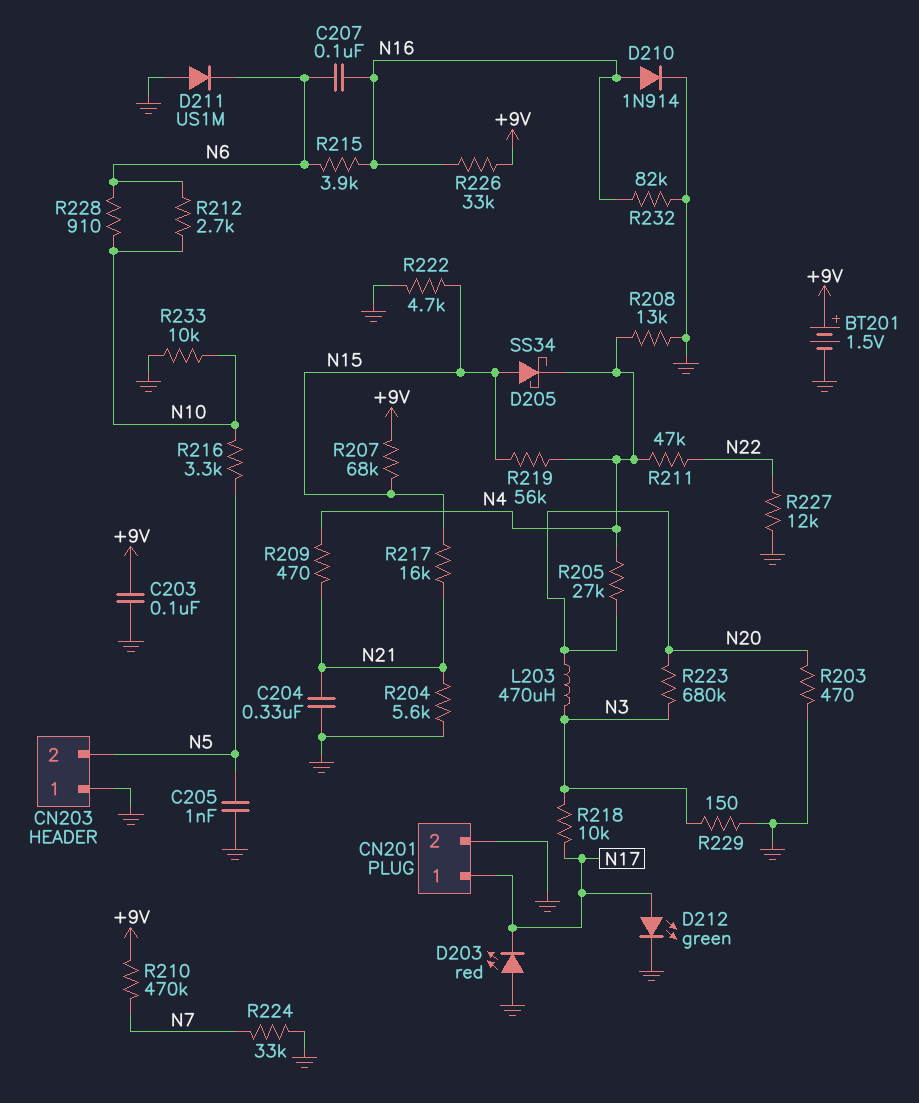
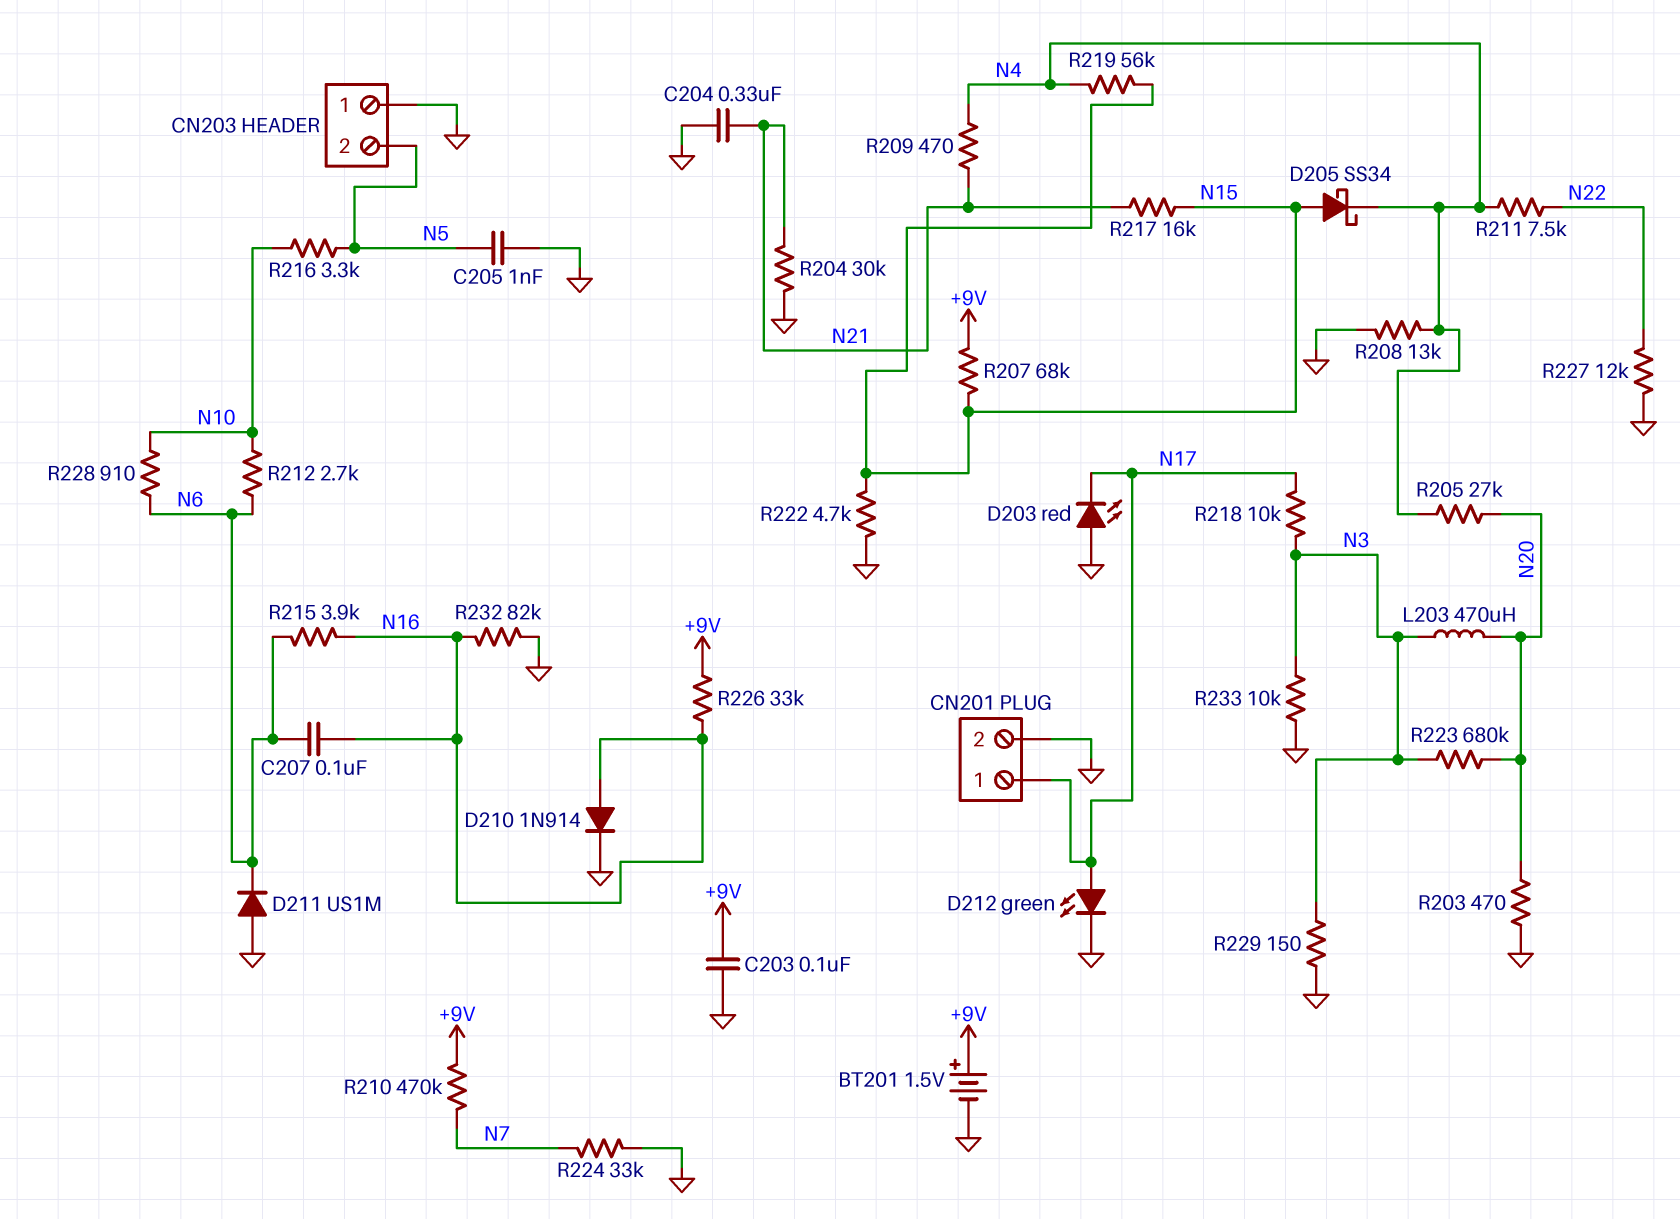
R204: 5.6k (GND, N21) -> 30k (GND, N21)
R211: 47k (N4, N22) -> 7.5k (N4, N22)
R233: 10k (GND, N10) -> 10k (GND, N3)

